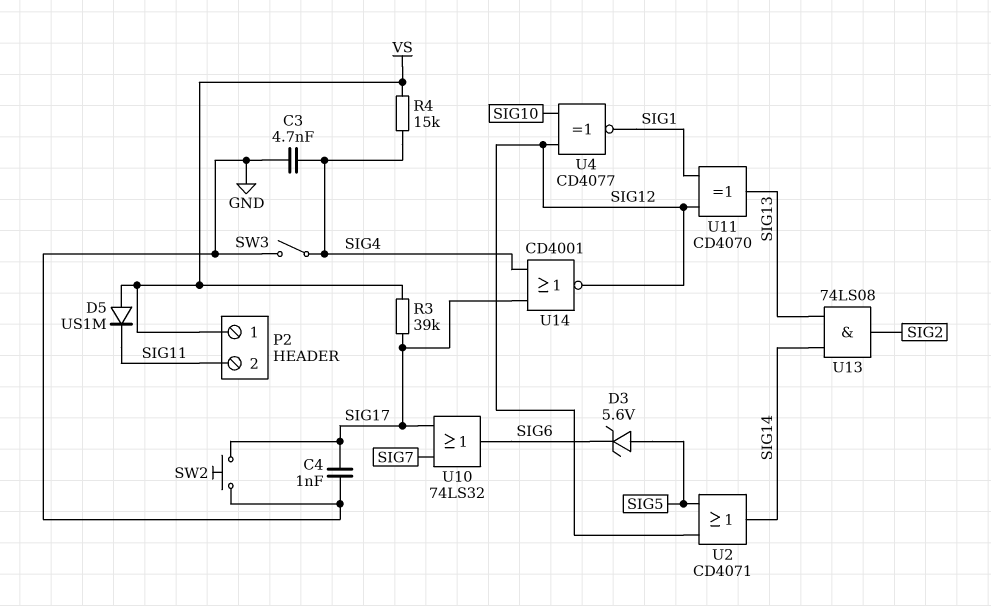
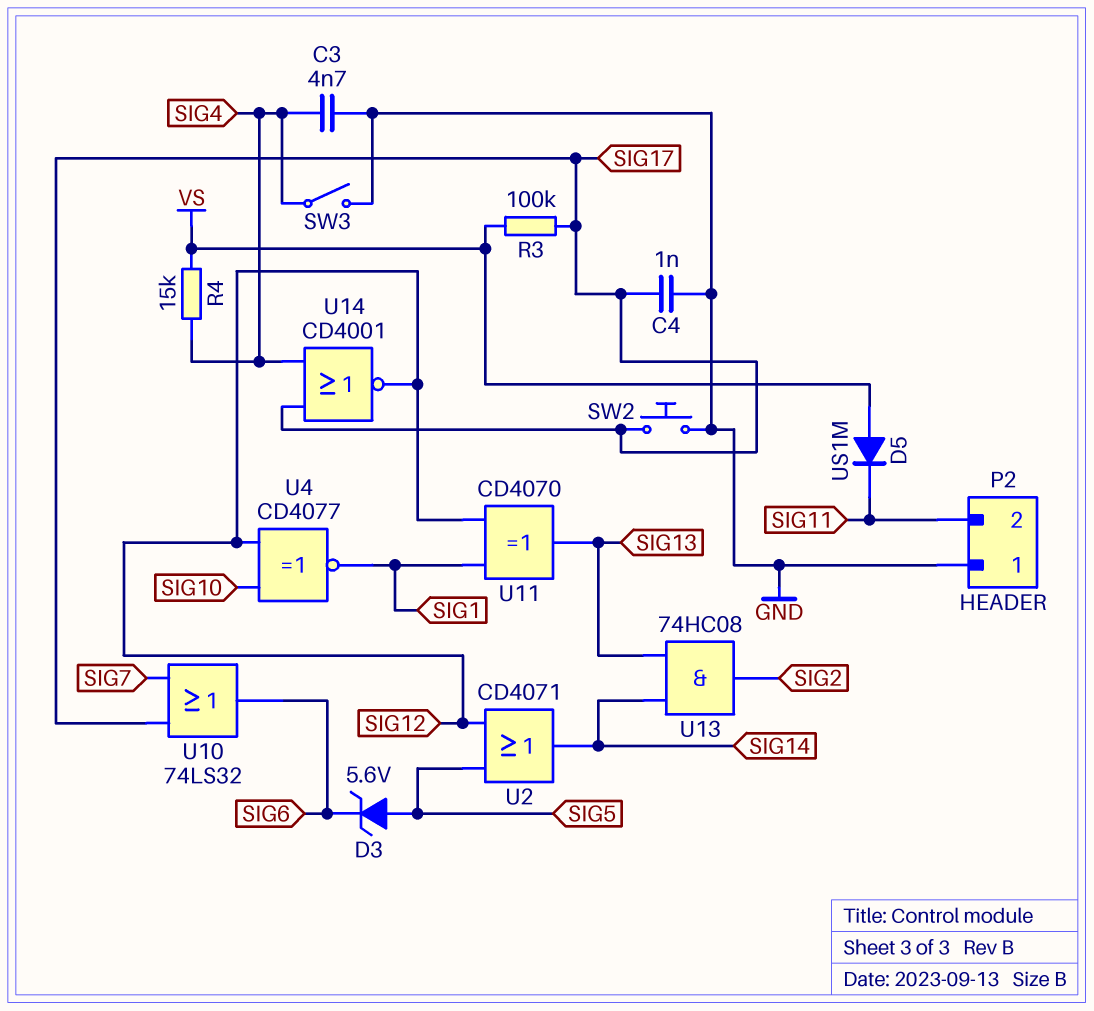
P2 pin 1: VS -> GND
R3: 39k (SIG17, VS) -> 100k (SIG17, VS)
U13: AND 74LS08 (in SIG13, in SIG14, out SIG2) -> AND 74HC08 (in SIG13, in SIG14, out SIG2)

